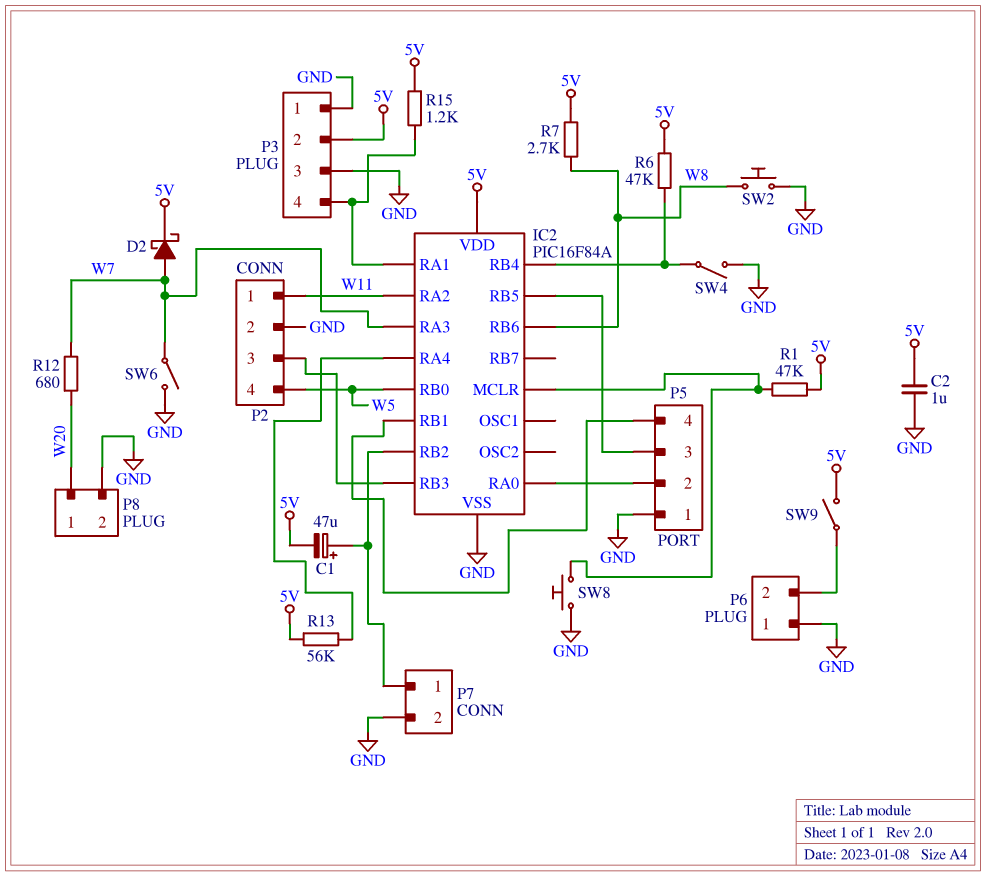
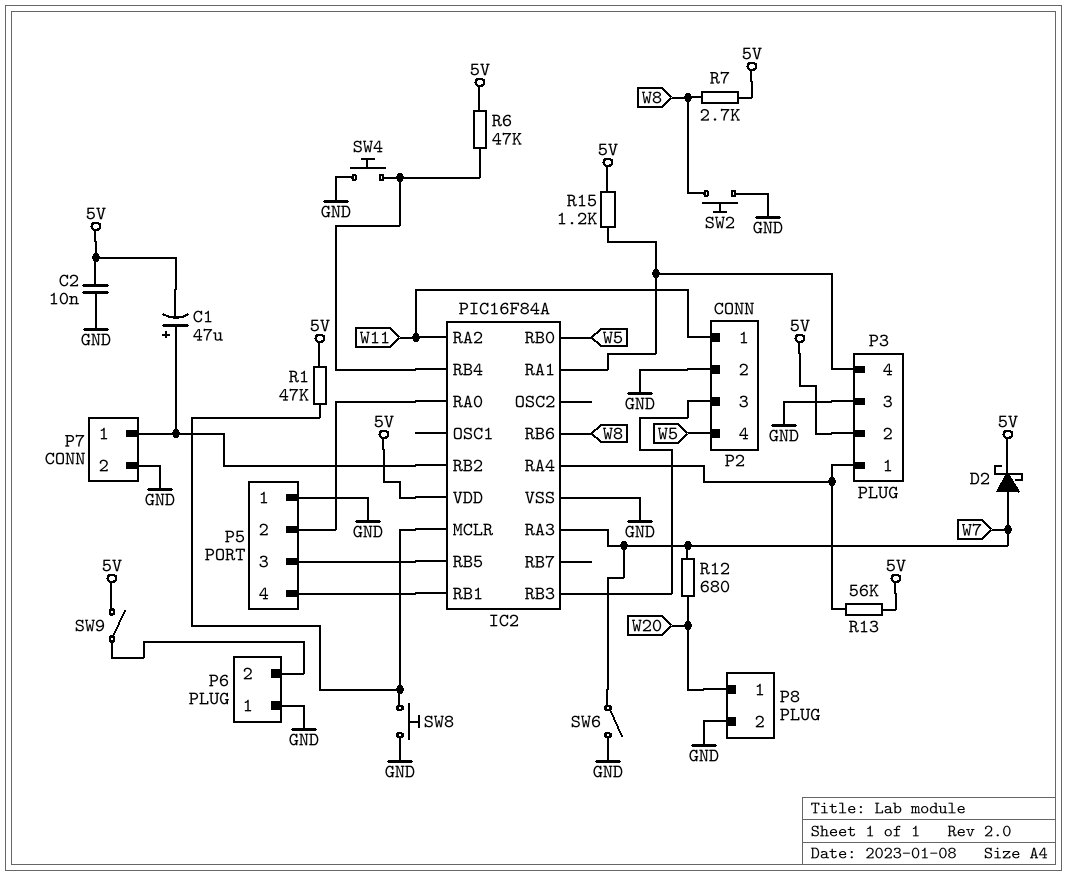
C2: 1uF (5V, GND) -> 10nF (5V, GND)
P3 pin 1: GND -> IC2/RA4
SW4: switch (GND, IC2/RB4) -> button (GND, IC2/RB4)

